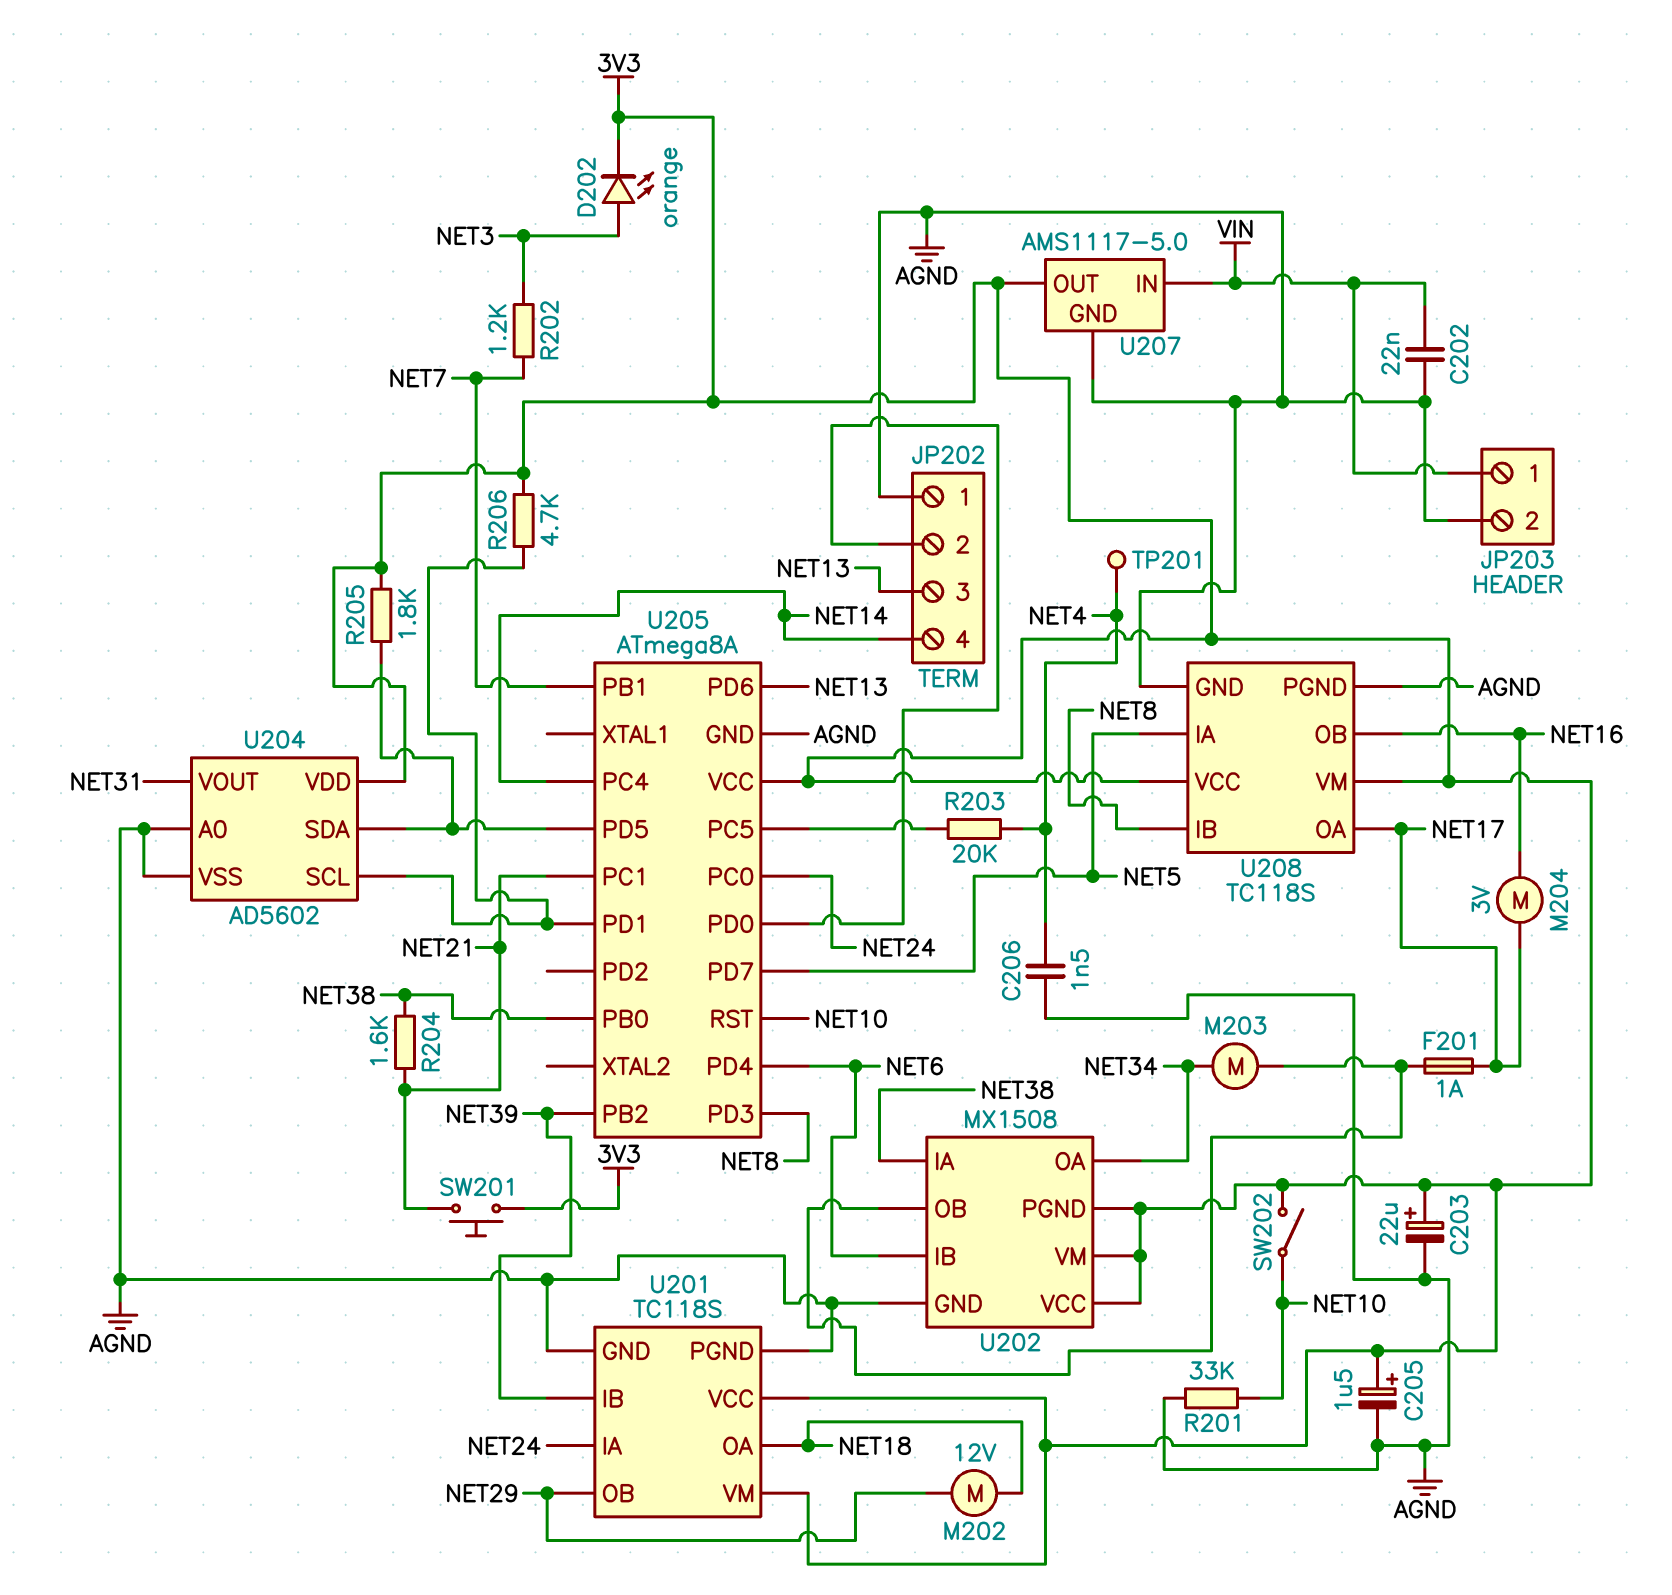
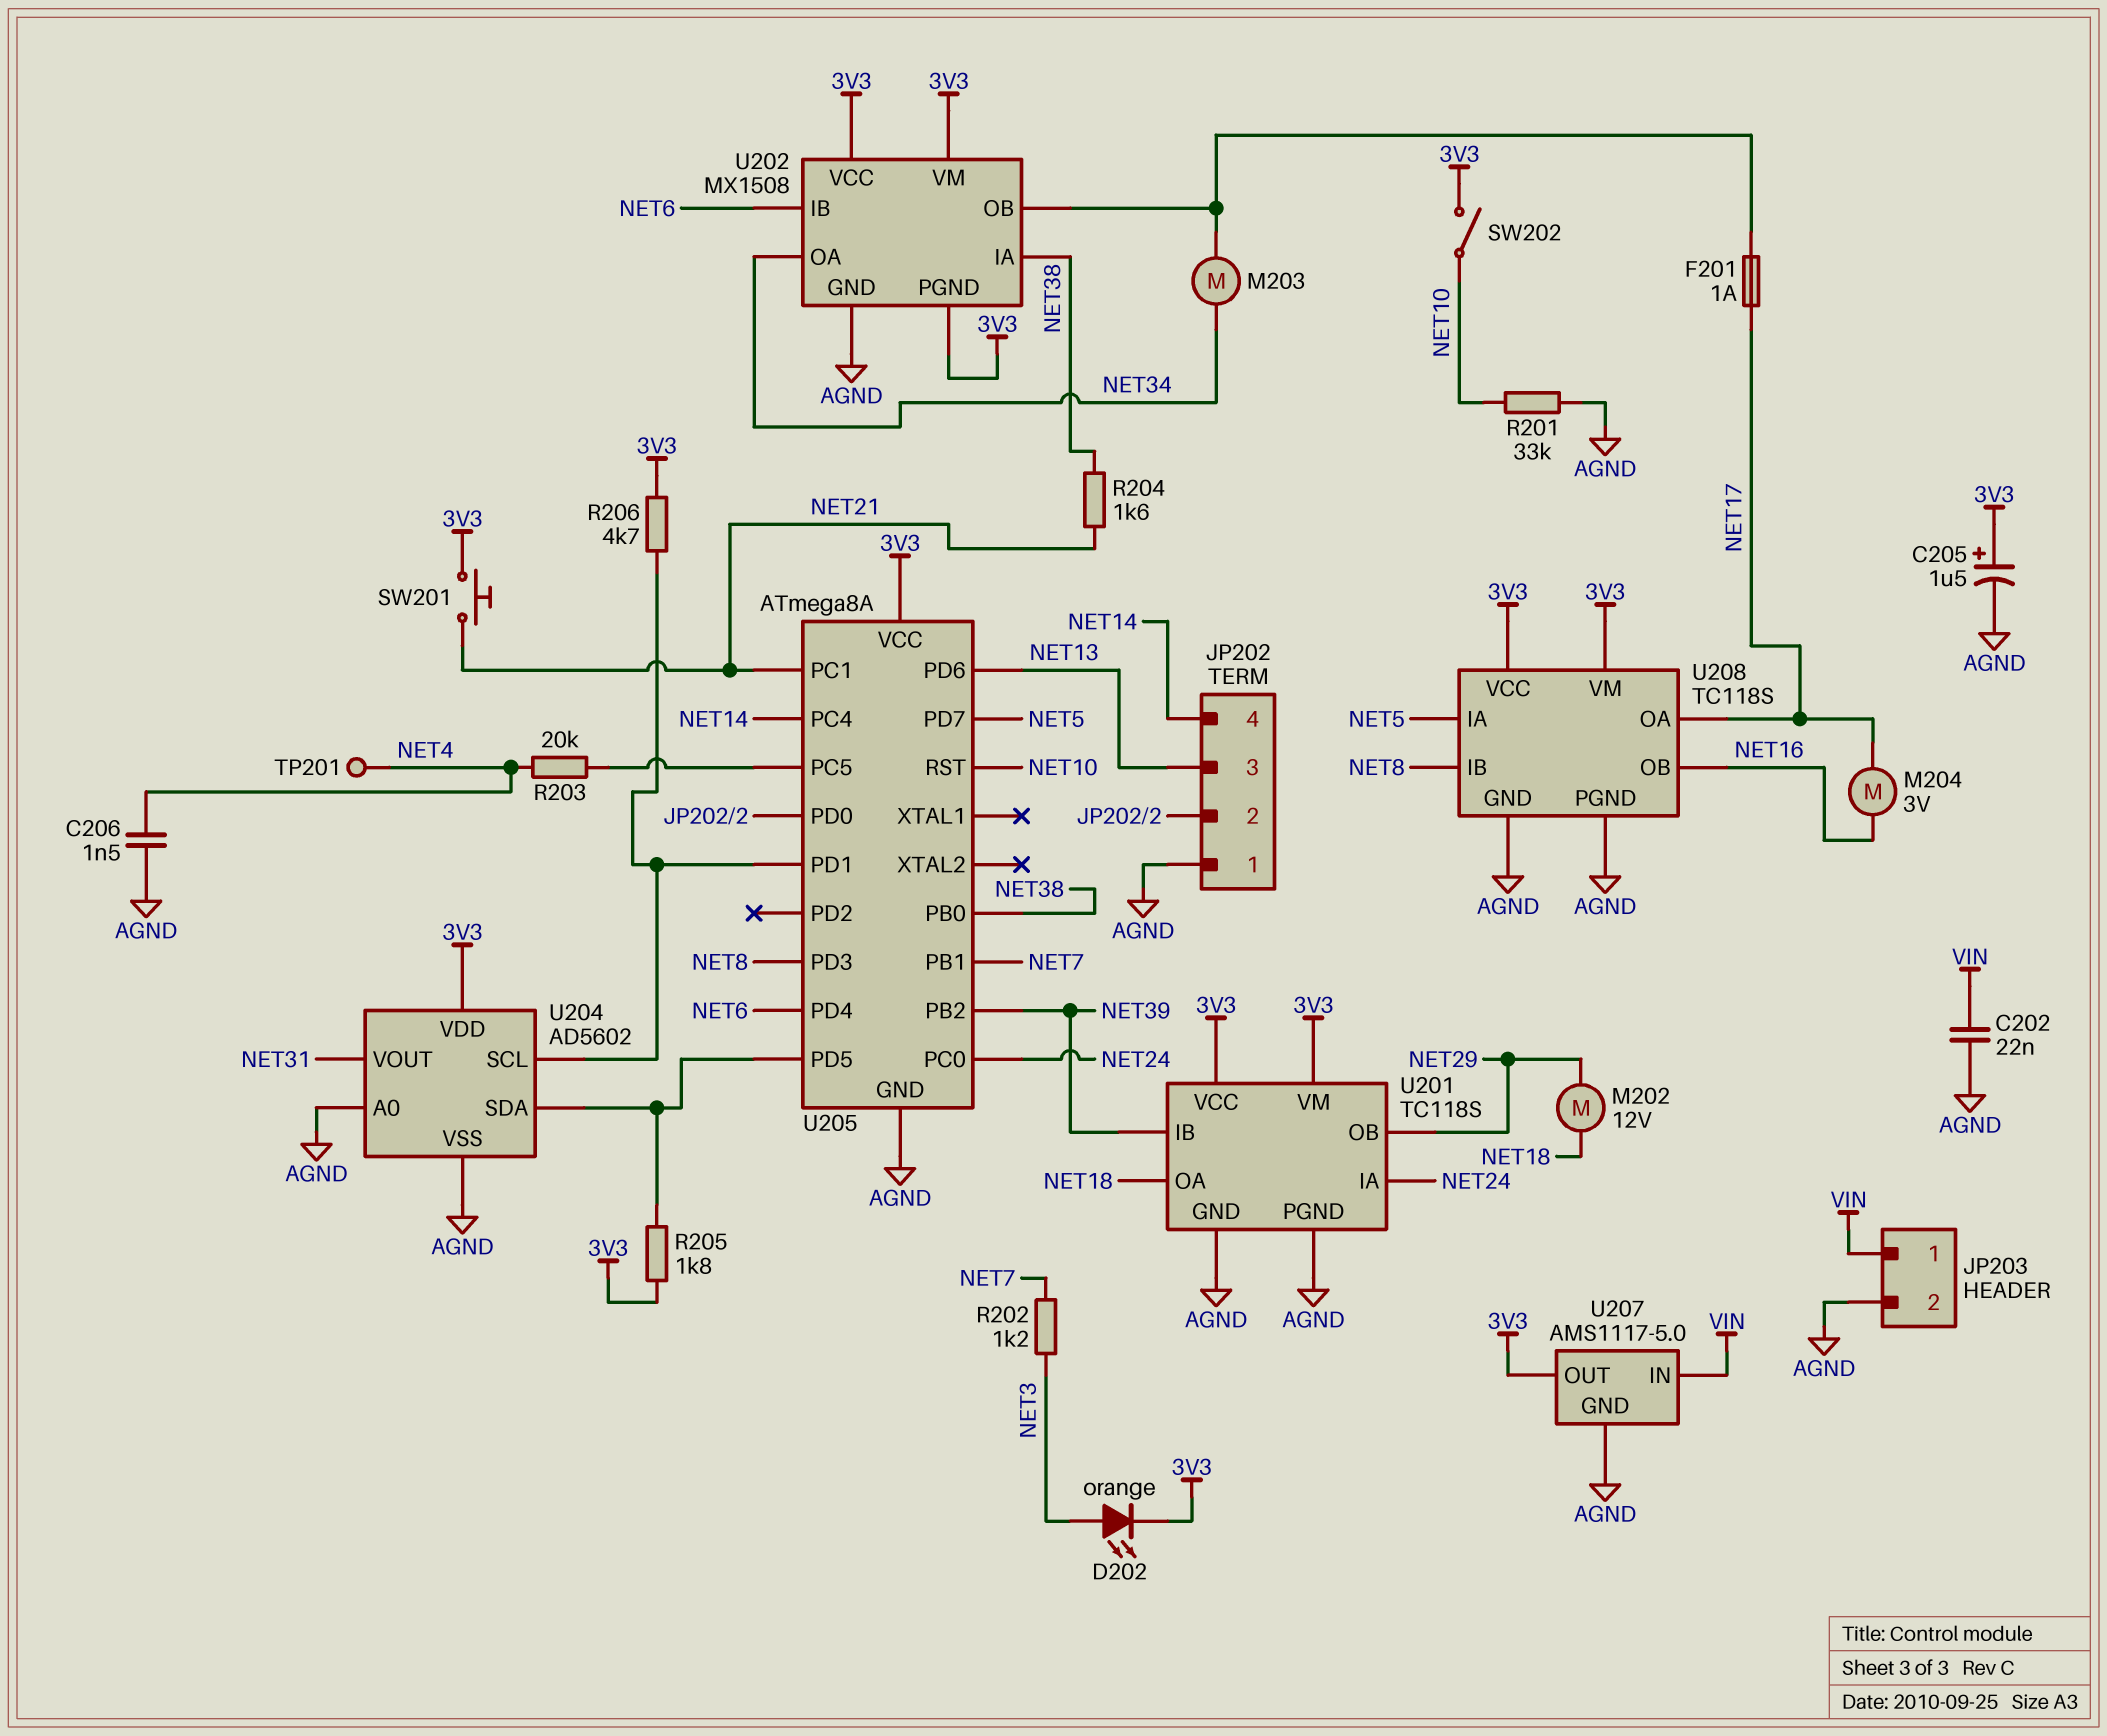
C203: 22uF (plus 3V3, minus AGND) -> none

